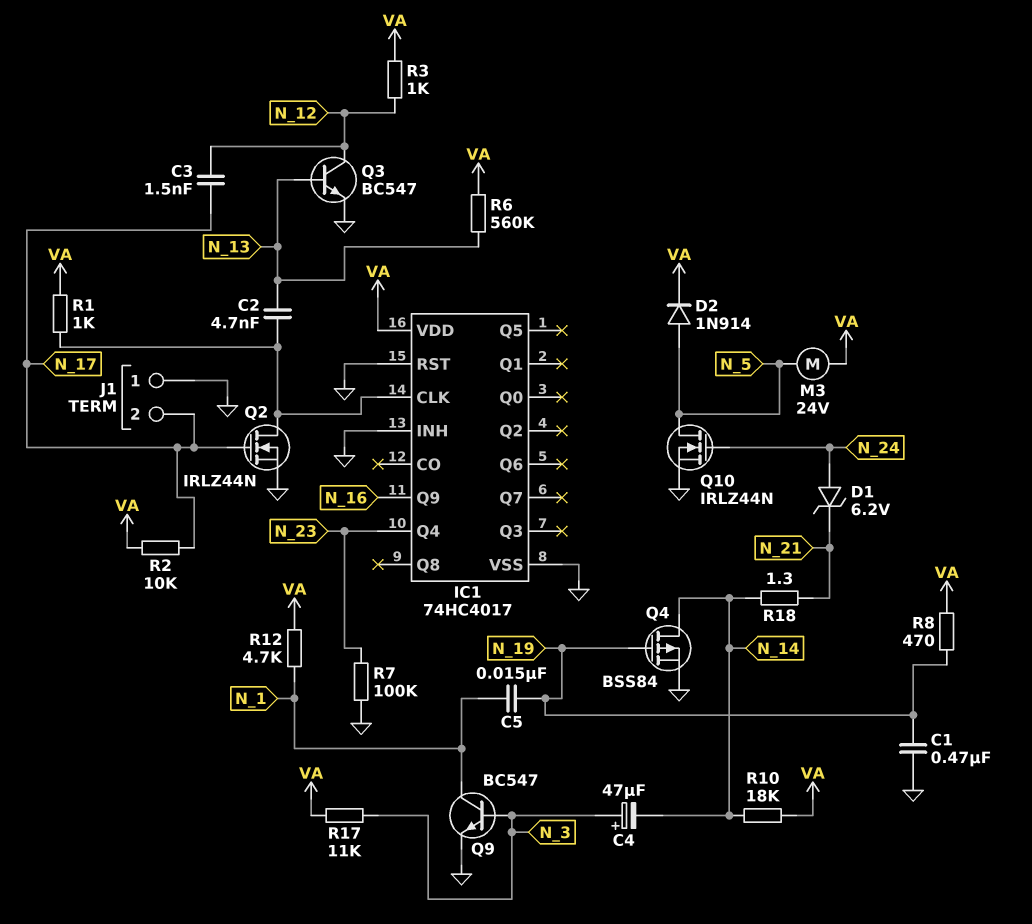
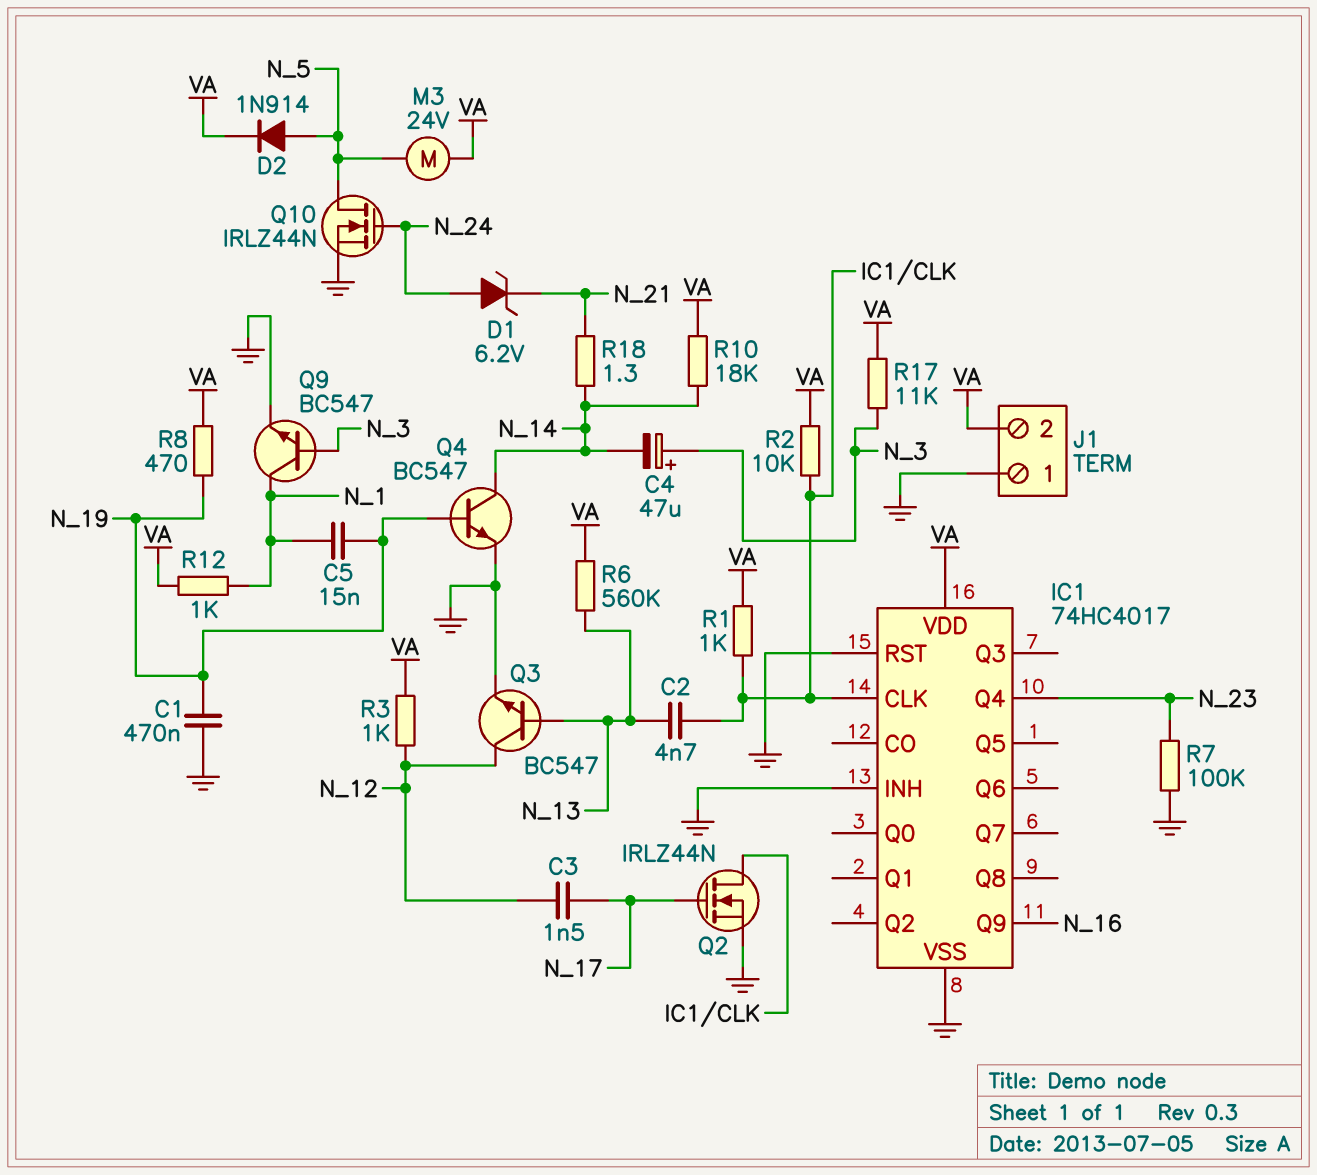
J1 pin 2: N_17 -> VA
Q4: PMOS BSS84 (G N_19, D N_14, S GND) -> NPN BC547 (B N_19, C N_14, E GND)
R2: 10k (N_17, VA) -> 10k (IC1/CLK, VA)
R12: 4.7k (N_1, VA) -> 1k (N_1, VA)

